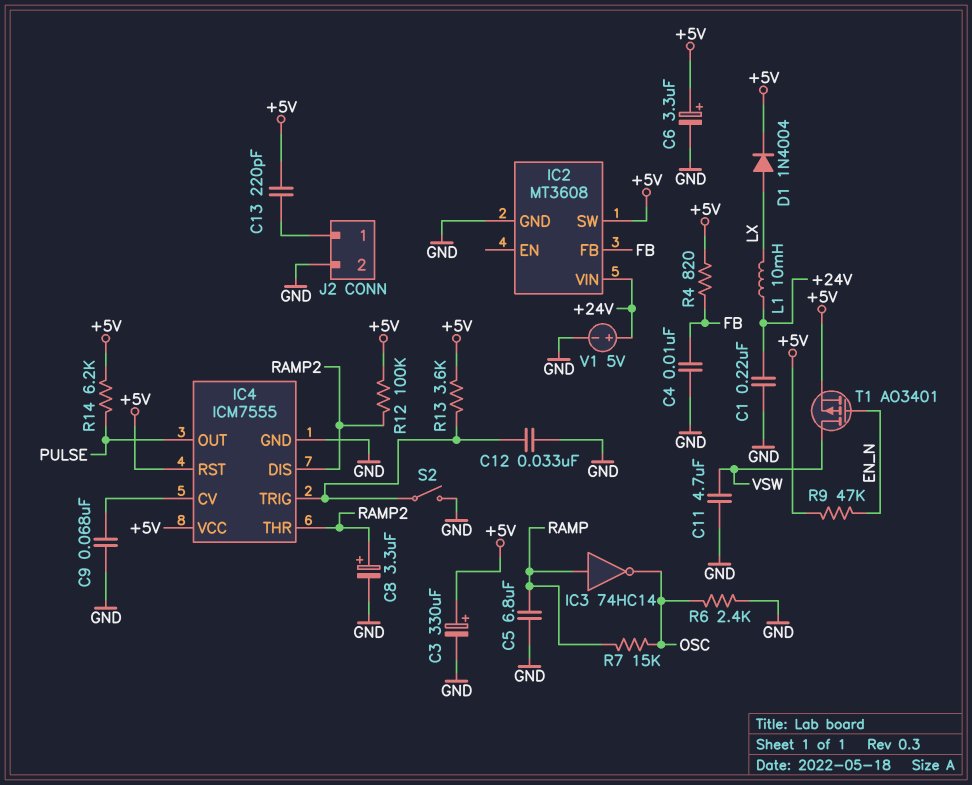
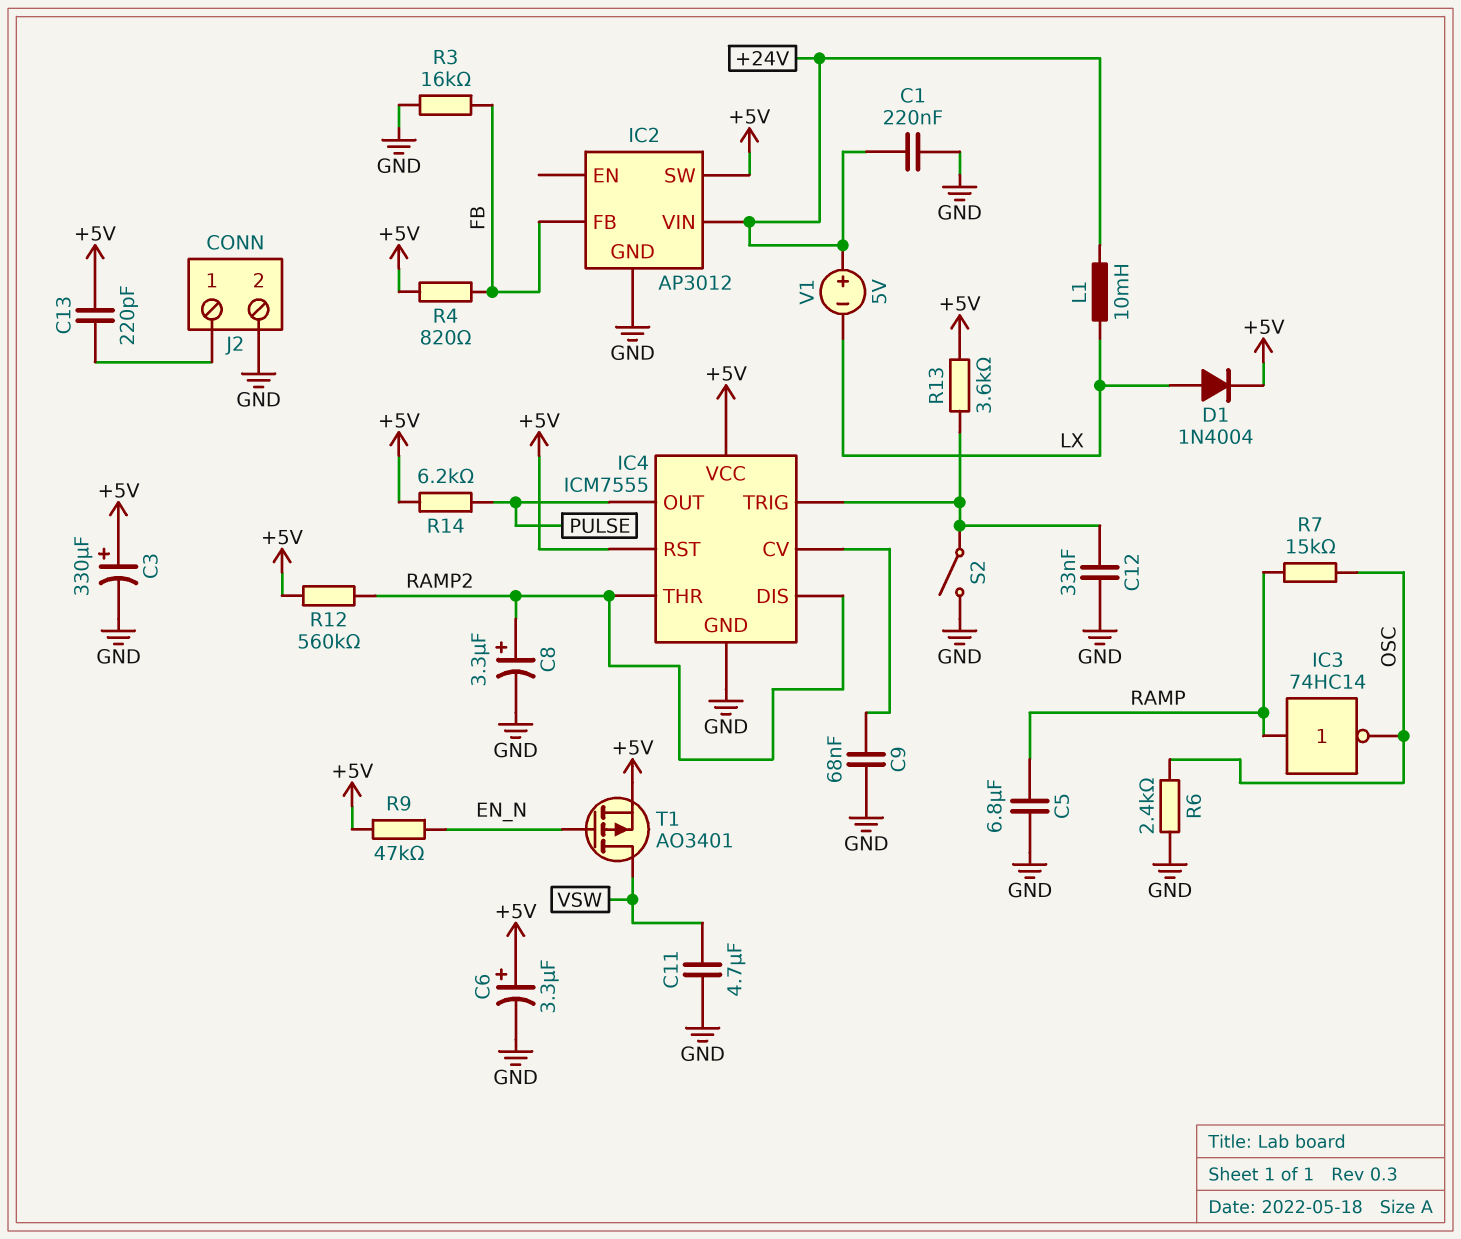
C4: 10nF (FB, GND) -> none
IC2: MT3608 -> AP3012
R3: none -> 16k (FB, GND)
R12: 100k (+5V, RAMP2) -> 560k (+5V, RAMP2)
V1: 5V (plus +24V, minus GND) -> 5V (plus +24V, minus LX)

